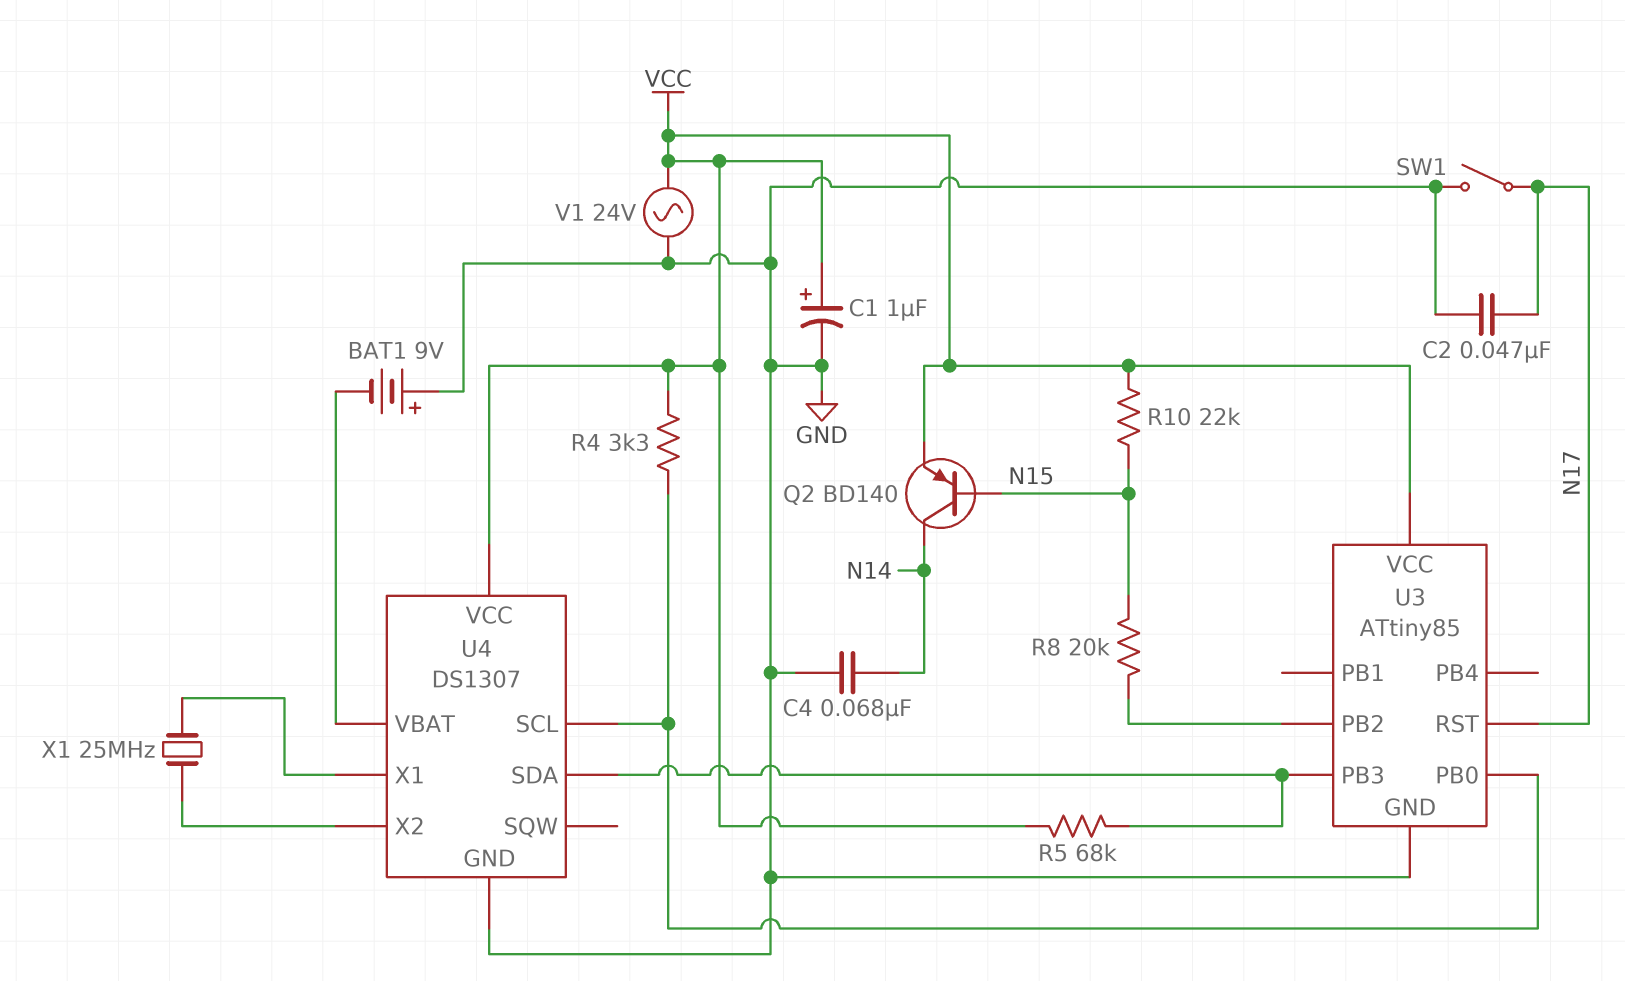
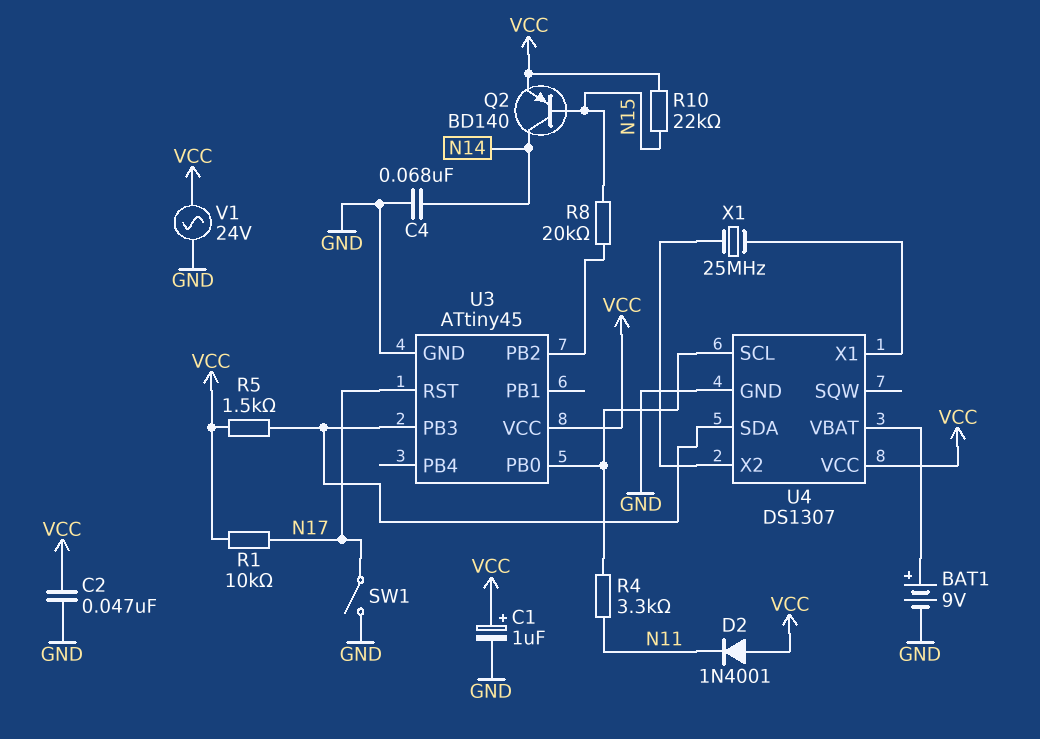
BAT1: 9V (plus GND, minus U4/VBAT) -> 9V (plus U4/VBAT, minus GND)
C2: 47nF (GND, N17) -> 47nF (GND, VCC)
D2: none -> diode 1N4001 (A VCC, K N11)
R1: none -> 10k (N17, VCC)
R4: 3.3k (U3/PB0, VCC) -> 3.3k (N11, U3/PB0)
R5: 68k (U3/PB3, VCC) -> 1.5k (U3/PB3, VCC)
U3: ATtiny85 -> ATtiny45

